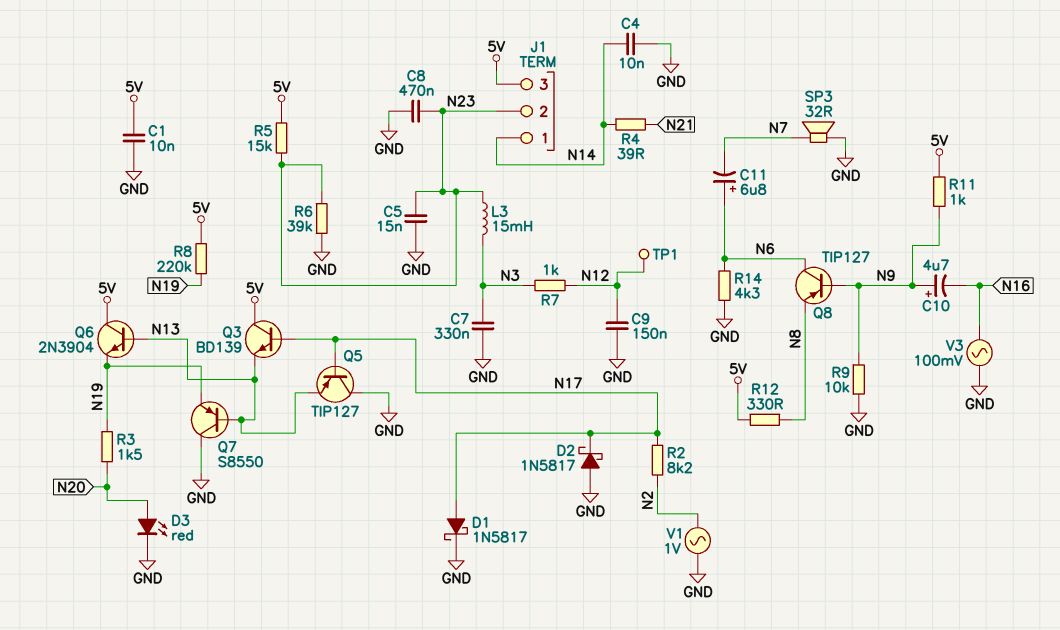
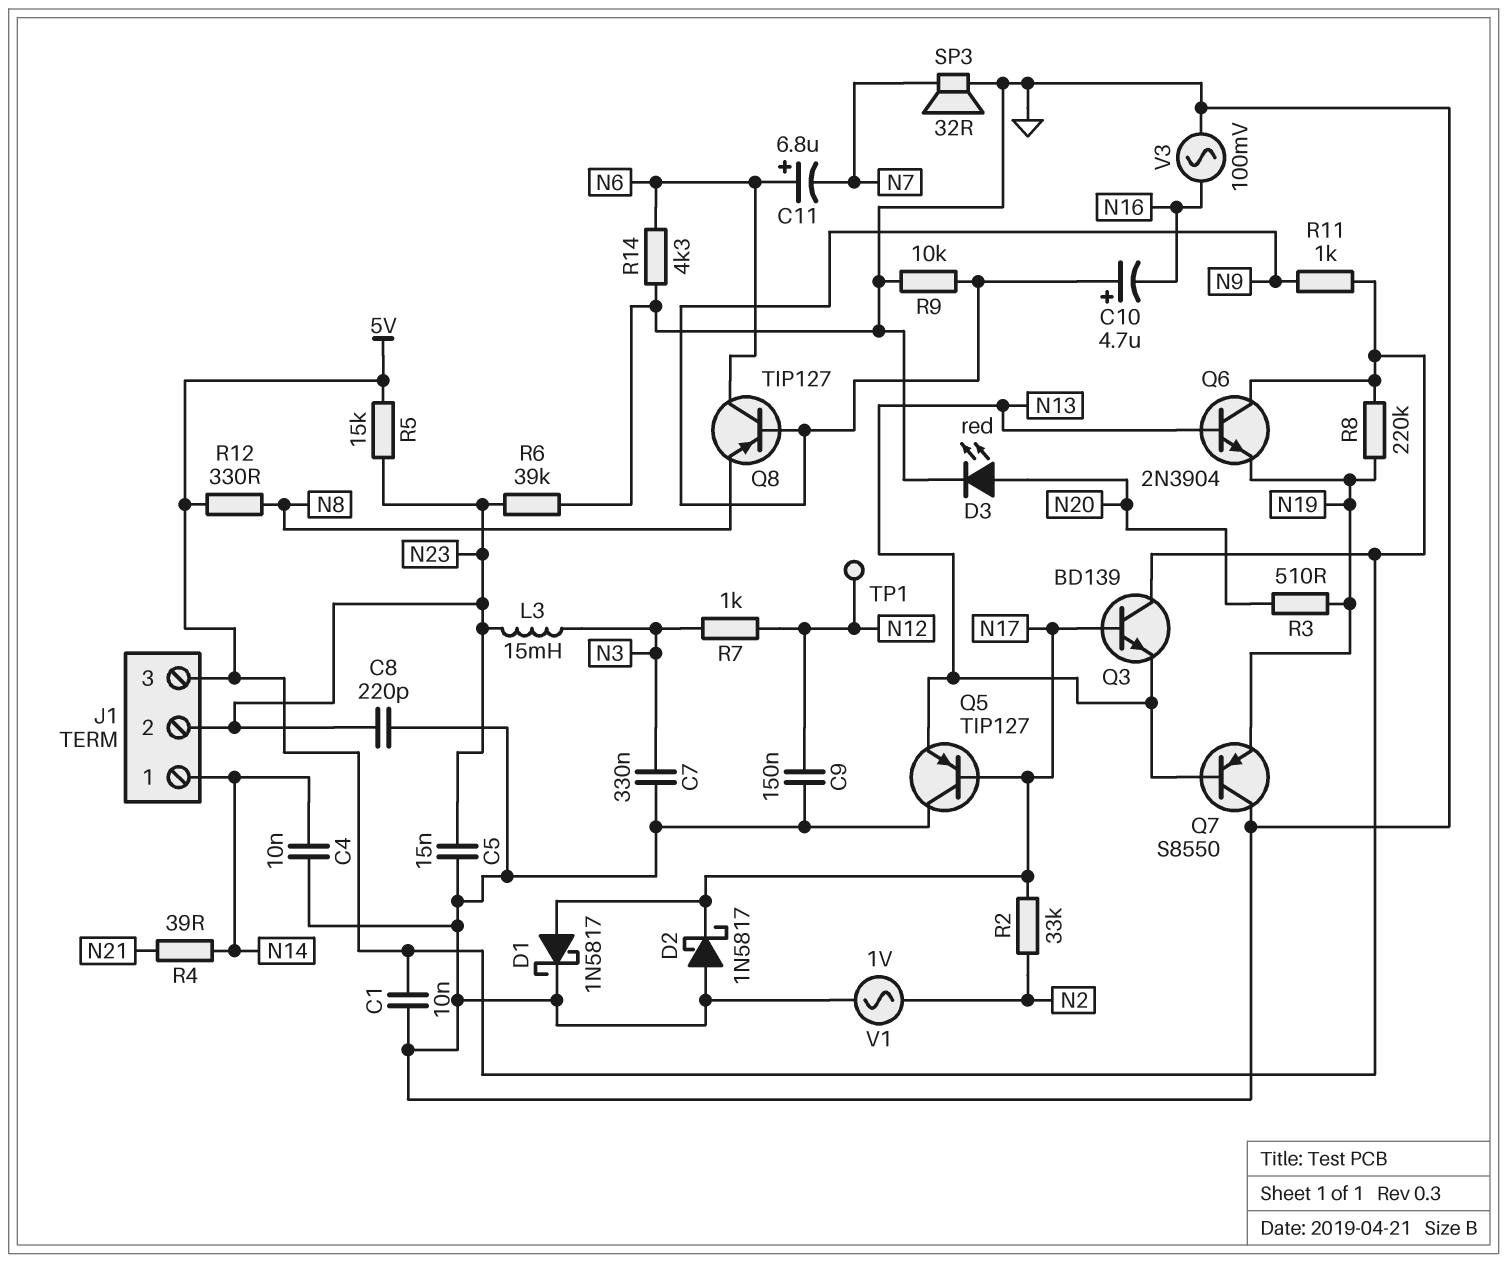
C8: 470nF (GND, N23) -> 220pF (GND, N23)
R2: 8.2k (N2, N17) -> 33k (N2, N17)
R3: 1.5k (N19, N20) -> 510 (N19, N20)

